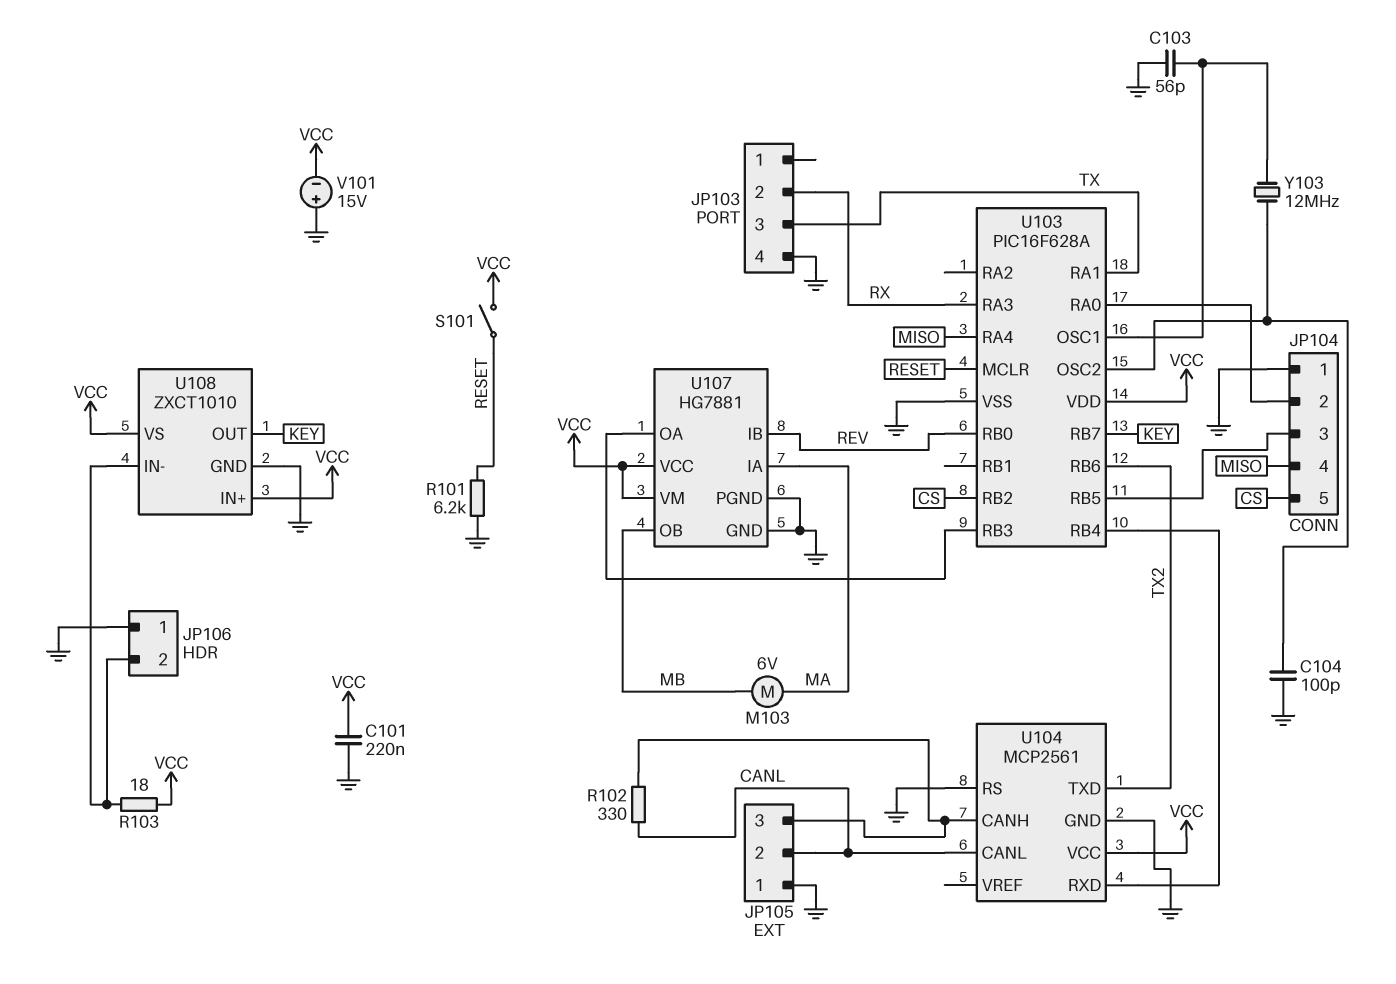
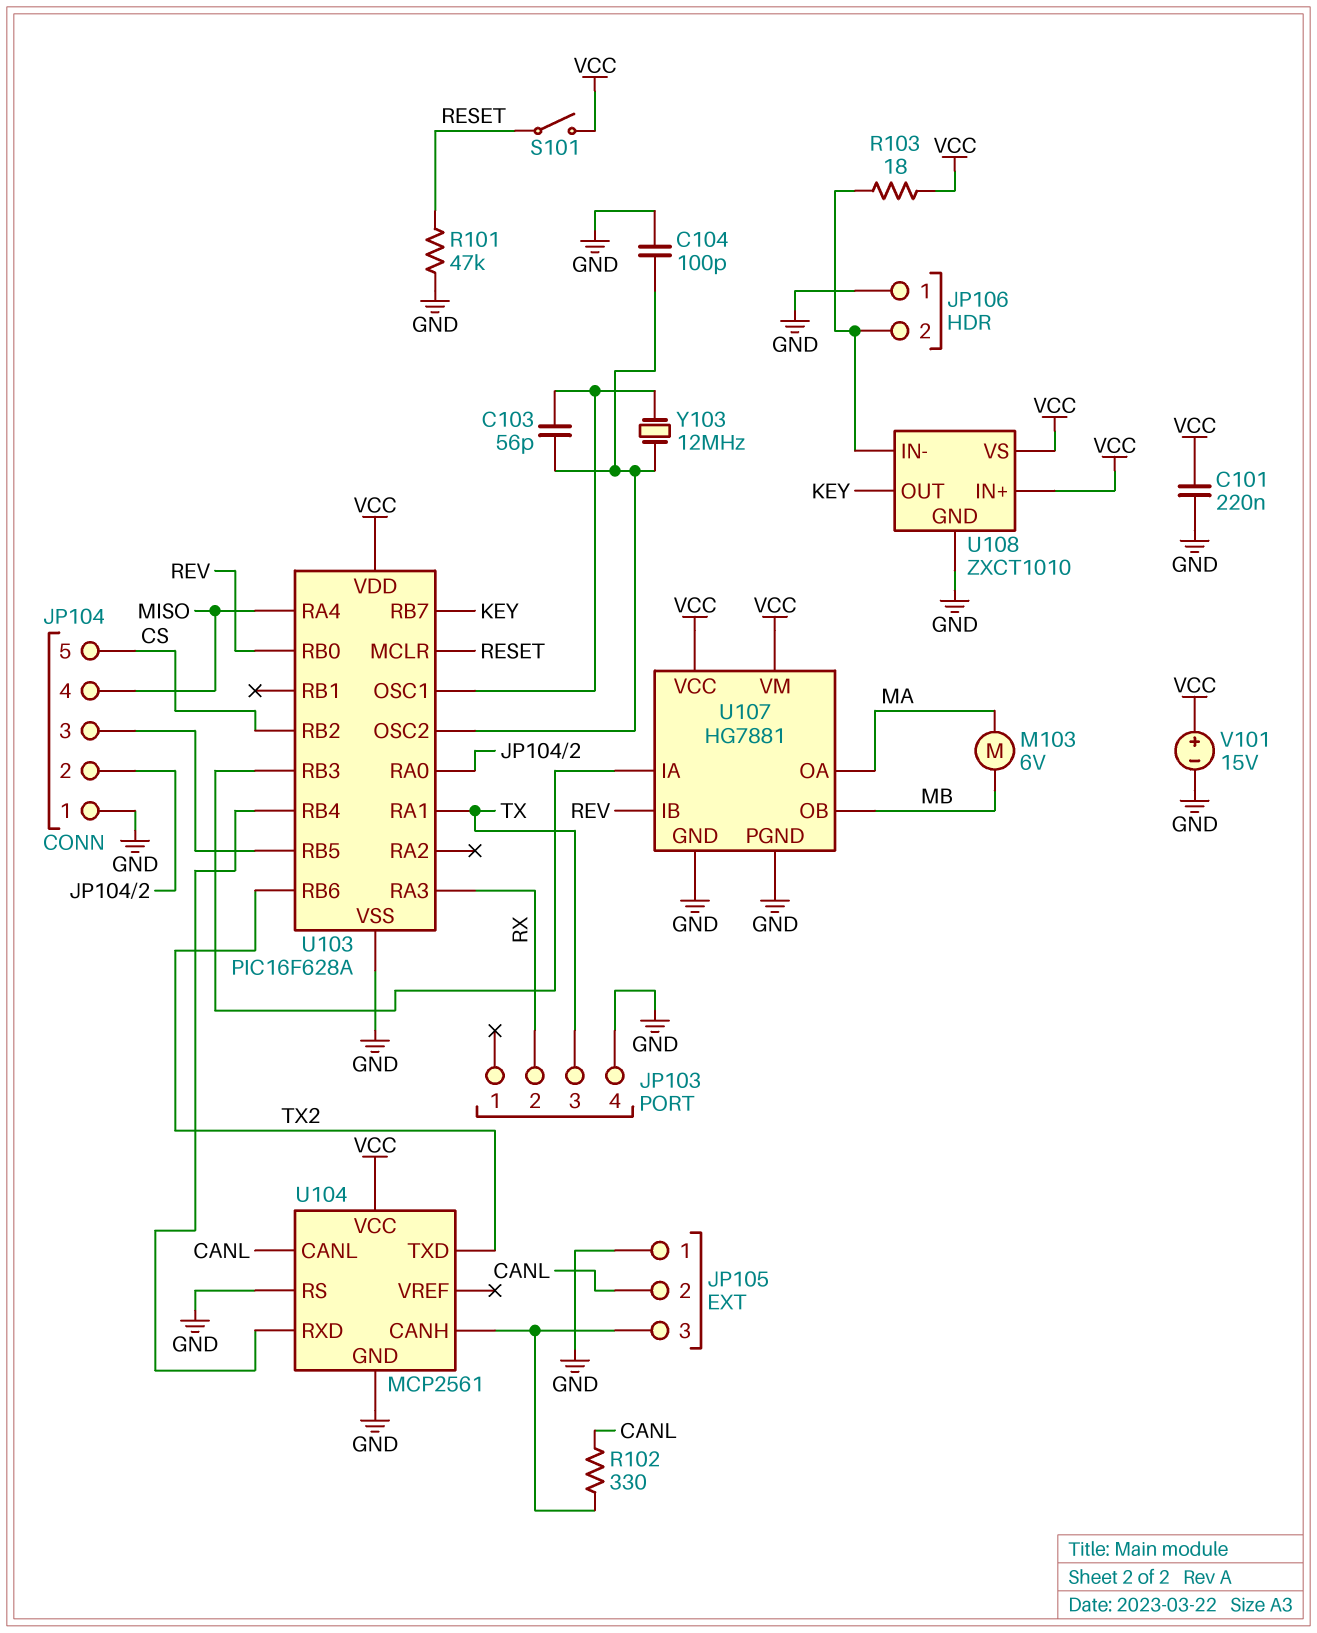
C103: 56pF (GND, U103/OSC1) -> 56pF (U103/OSC1, U103/OSC2)
R101: 6.2k (GND, RESET) -> 47k (GND, RESET)
U107 pin IA: MA -> U103/RB3
U107 pin OA: U103/RB3 -> MA
V101: 15V (plus GND, minus VCC) -> 15V (plus VCC, minus GND)

